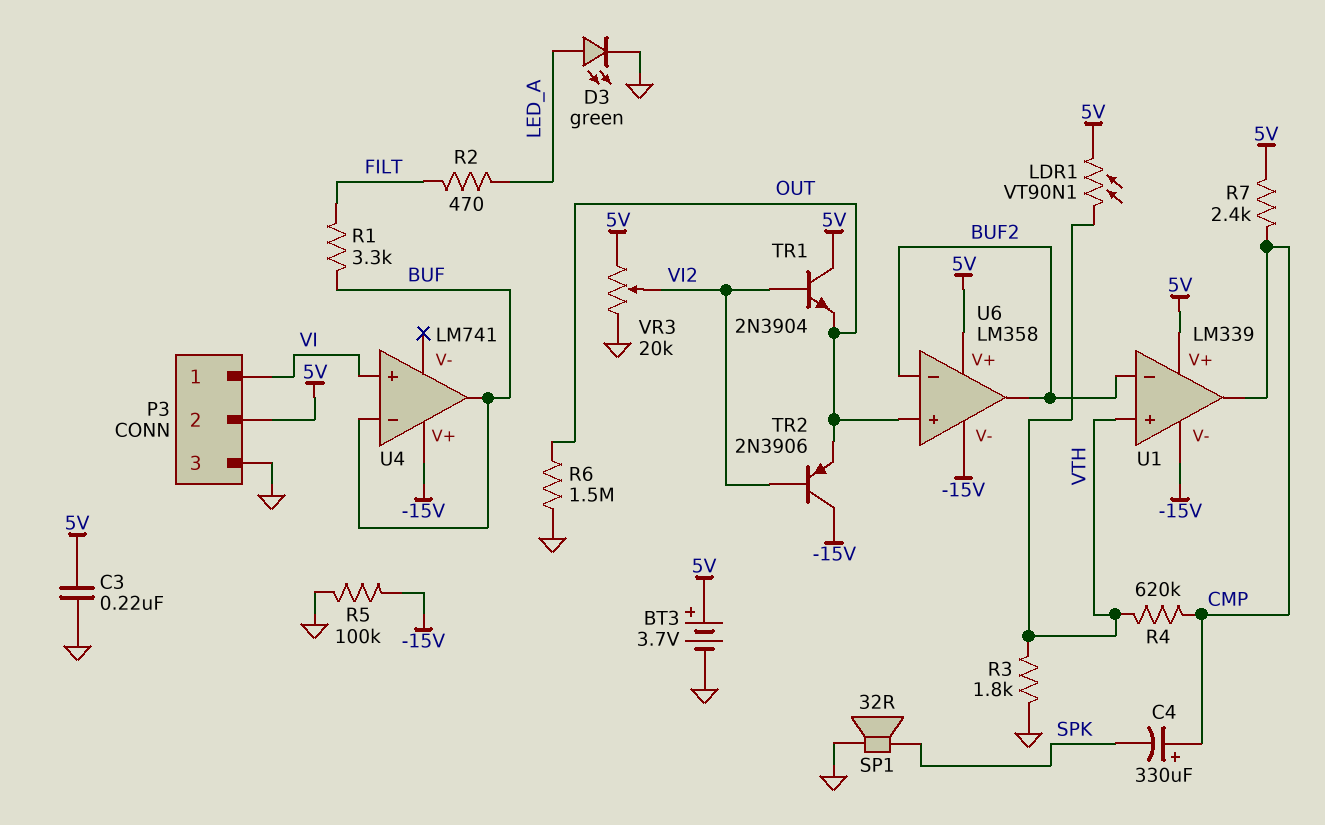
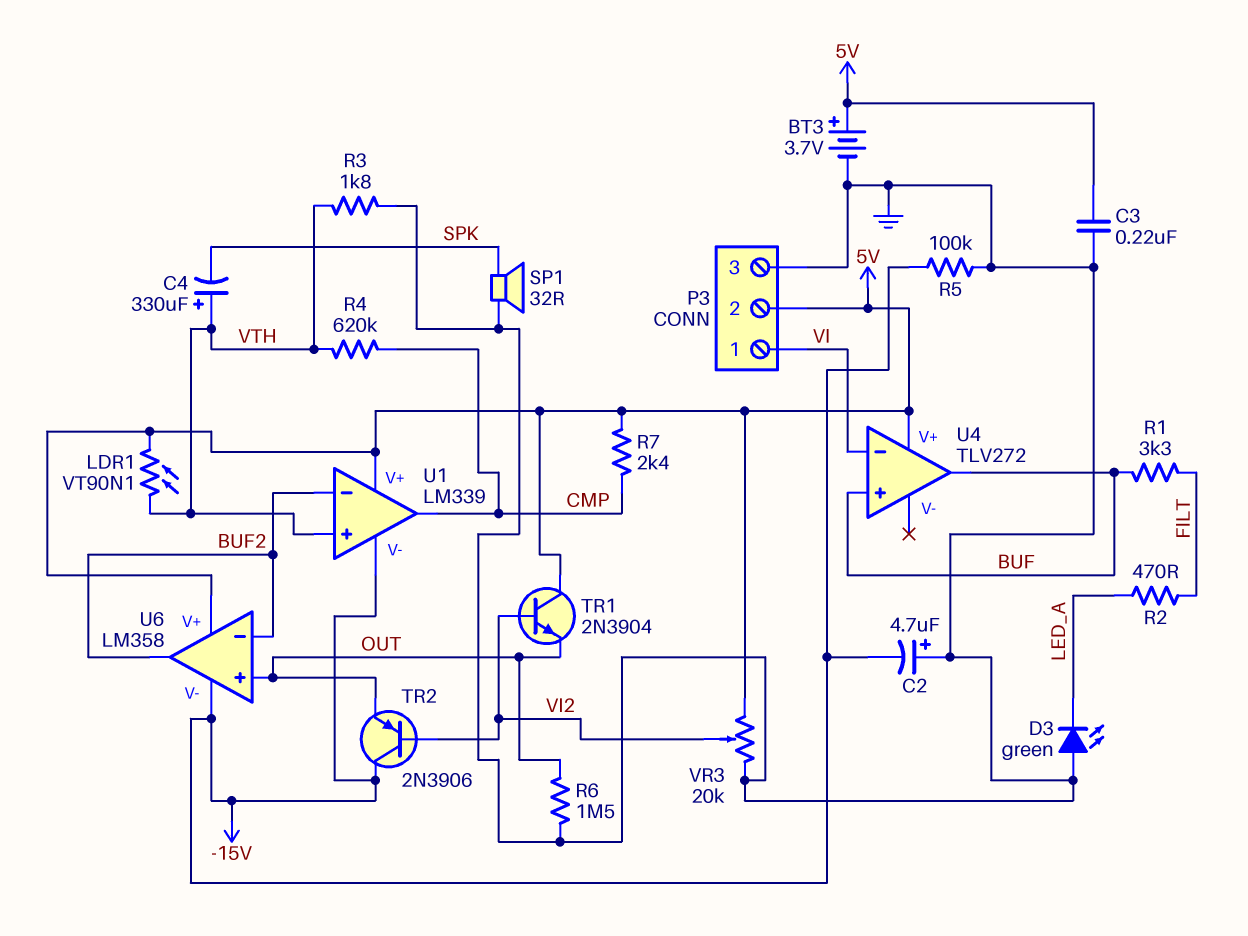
C2: none -> 4.7uF (plus GND, minus -15V)
C4: 330uF (plus CMP, minus SPK) -> 330uF (plus VTH, minus SPK)
D3: LED green (A LED_A, K GND) -> LED green (A GND, K LED_A)
U4: LM741 -> TLV272
U4 pin V+: -15V -> 5V
U4 pin in+: VI -> BUF
U4 pin in-: BUF -> VI

